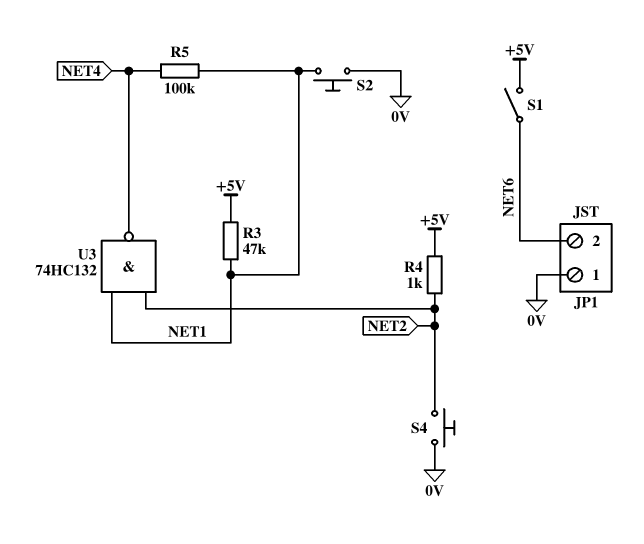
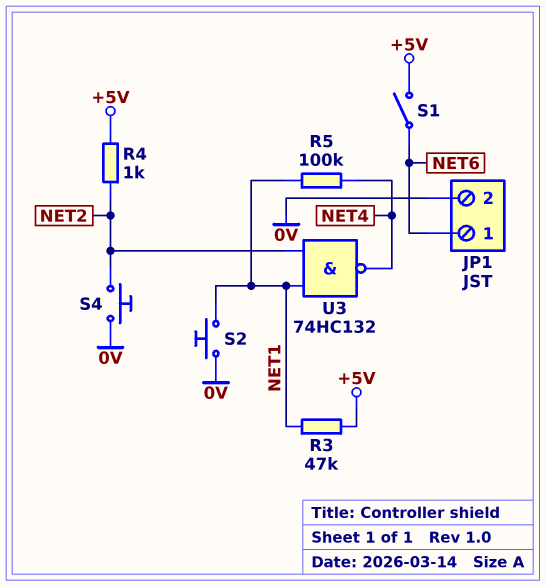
JP1 pin 1: 0V -> NET6
JP1 pin 2: NET6 -> 0V

